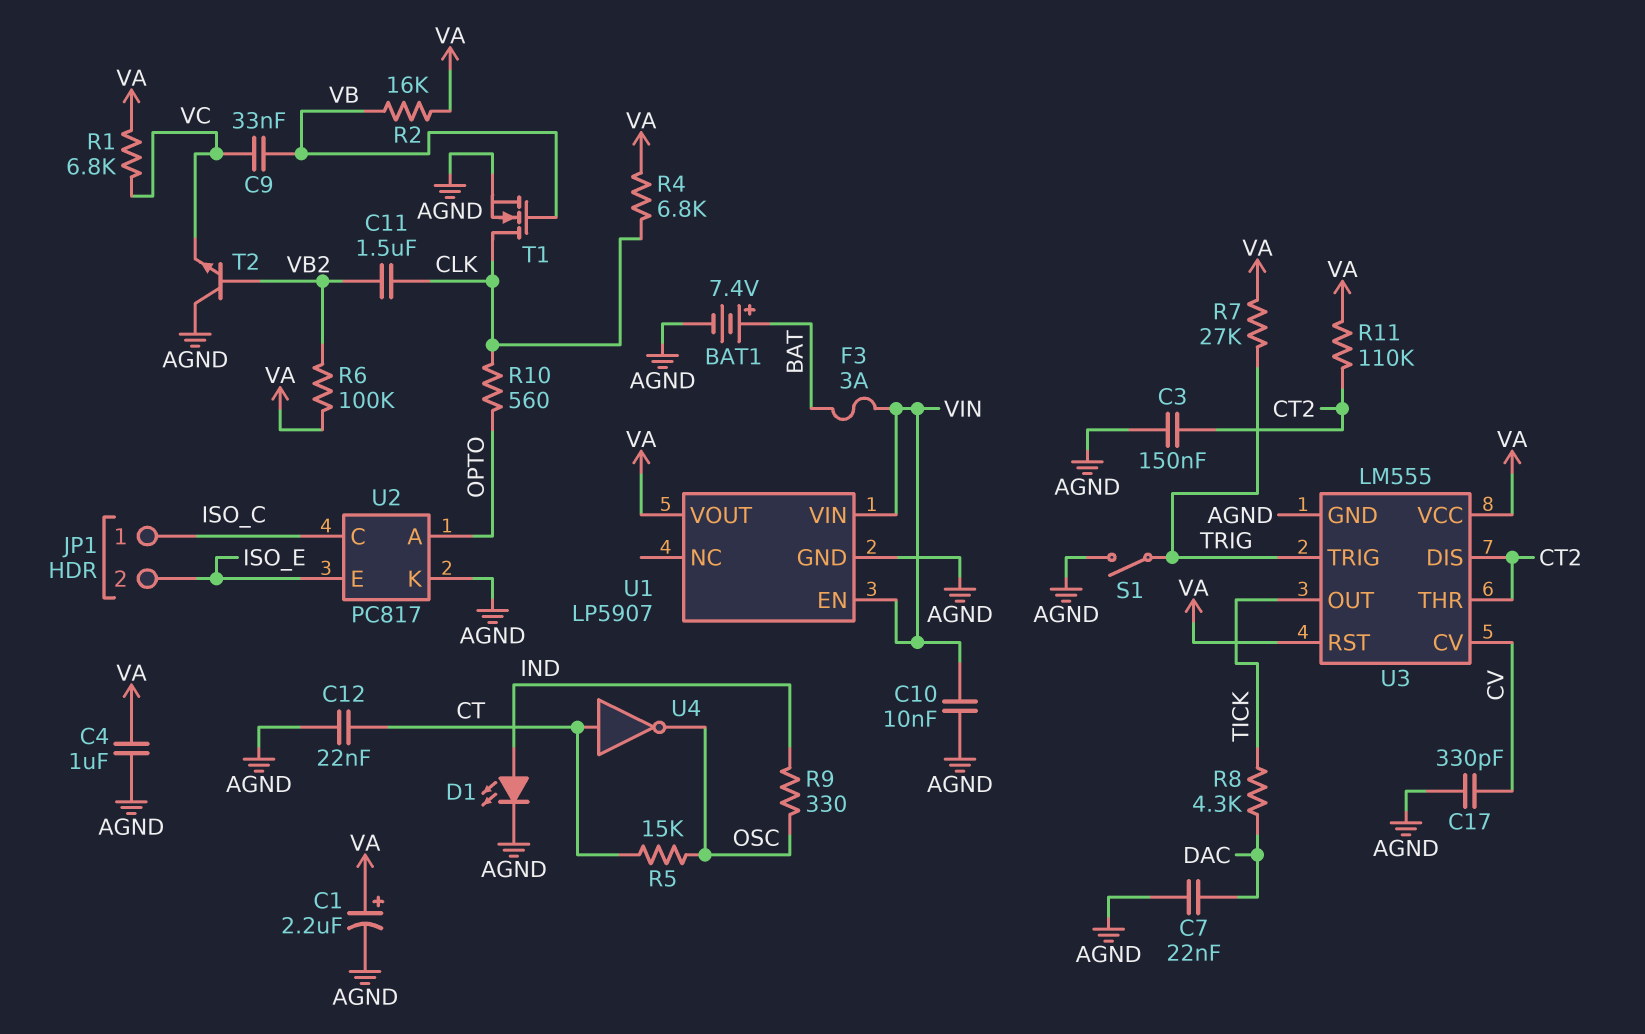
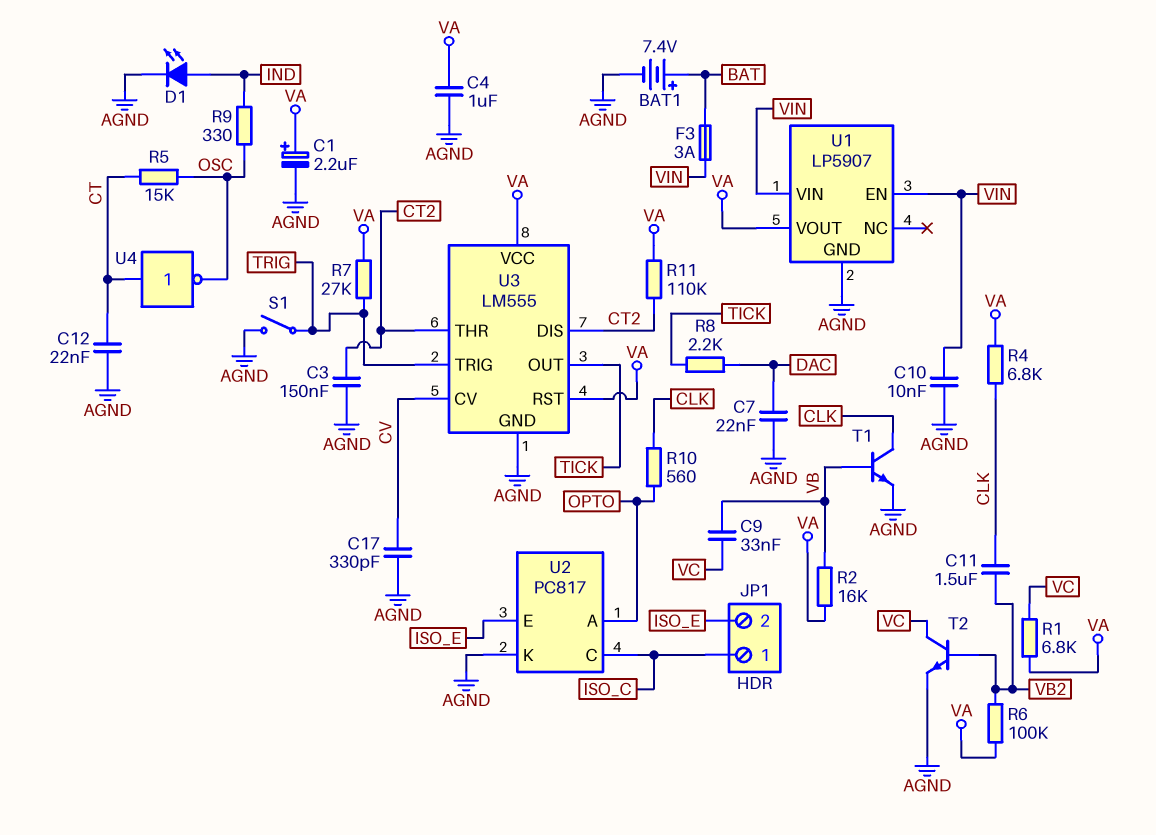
R8: 4.3k (DAC, TICK) -> 2.2k (DAC, TICK)
T1: NMOS (G VB, D CLK, S AGND) -> NPN (B VB, C CLK, E AGND)
T2: NPN (B VB2, C AGND, E VC) -> NPN (B VB2, C VC, E AGND)

